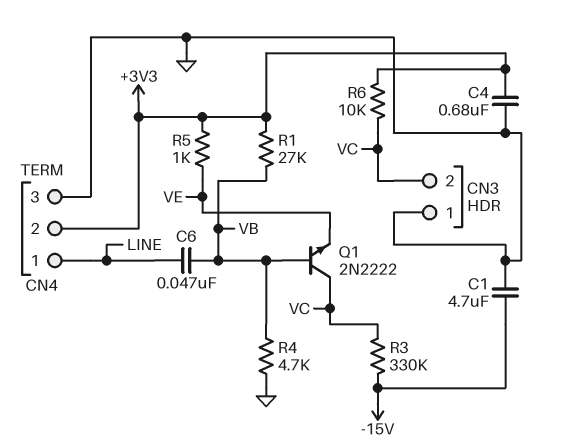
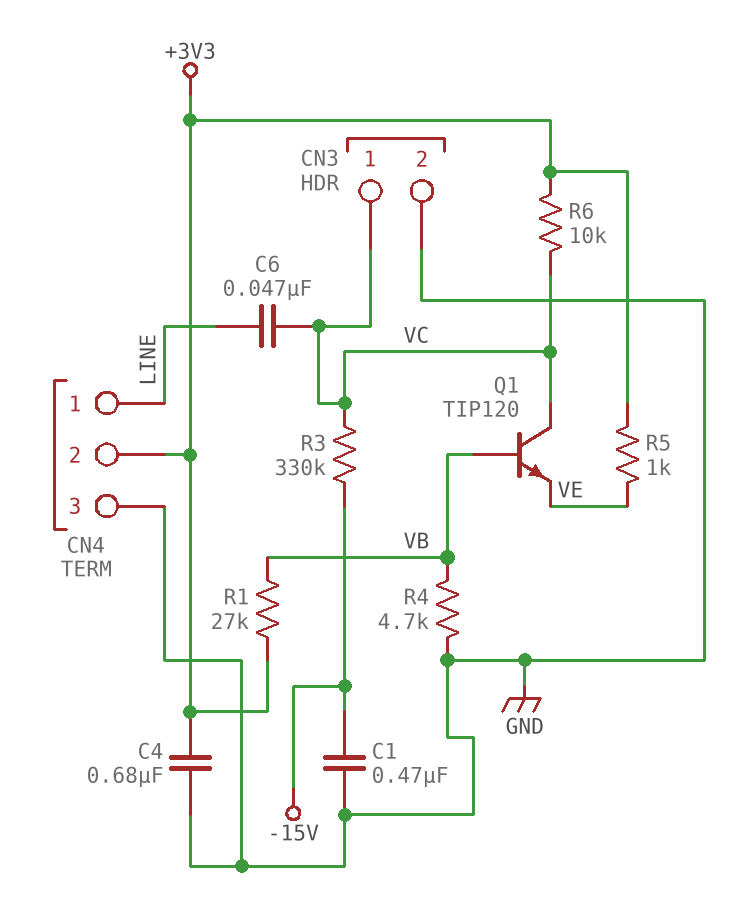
C1: 4.7uF (-15V, GND) -> 470nF (-15V, GND)
C6: 47nF (LINE, VB) -> 47nF (LINE, VC)
CN3 pin 1: GND -> VC
CN3 pin 2: VC -> GND
Q1: NPN 2N2222 (B VB, C VC, E VE) -> NPN TIP120 (B VB, C VC, E VE)

